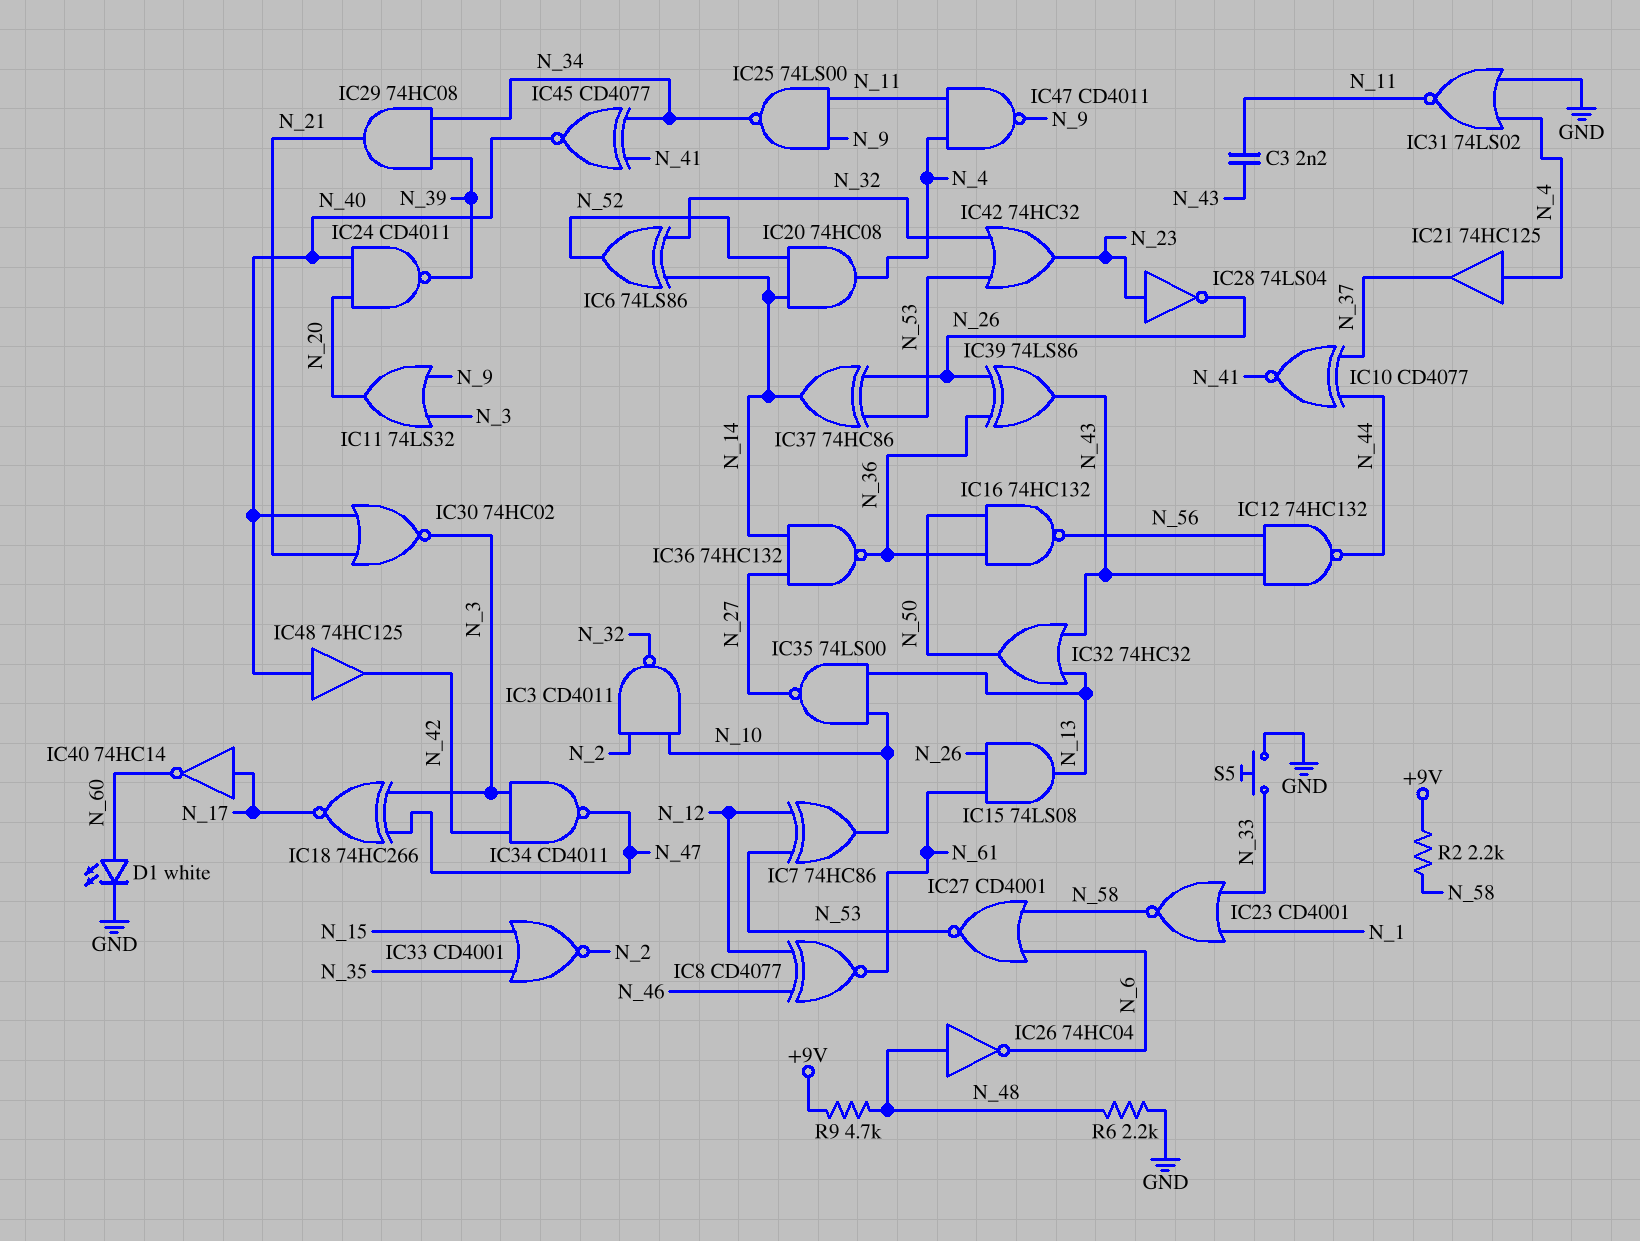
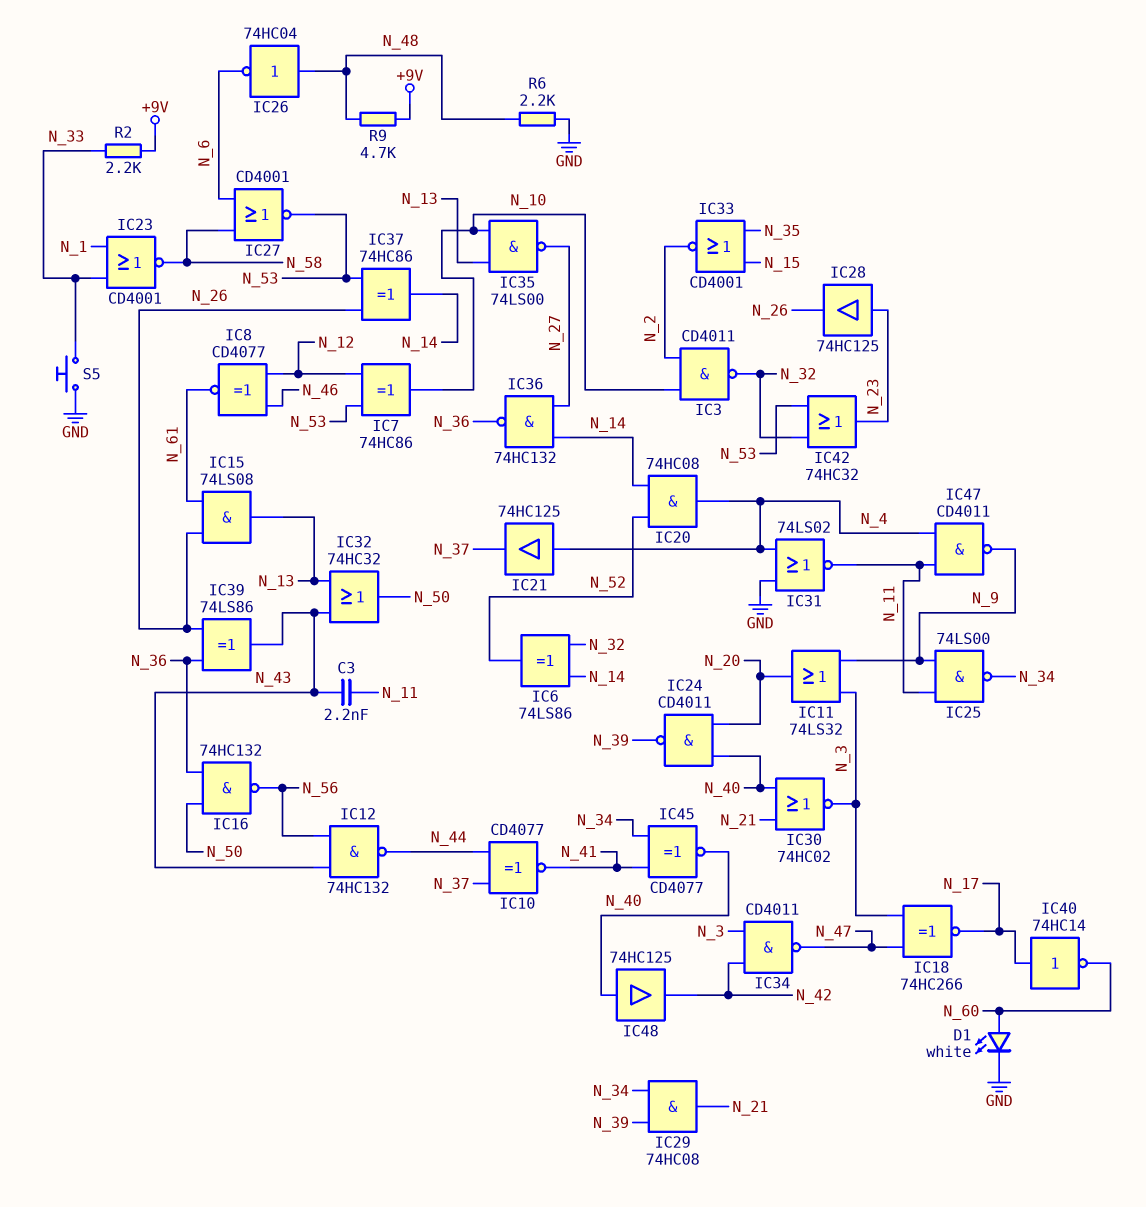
IC28: NOT 74LS04 (in N_23, out N_26) -> buffer 74HC125 (in N_23, out N_26)
R2: 2.2k (+9V, N_58) -> 2.2k (+9V, N_33)

